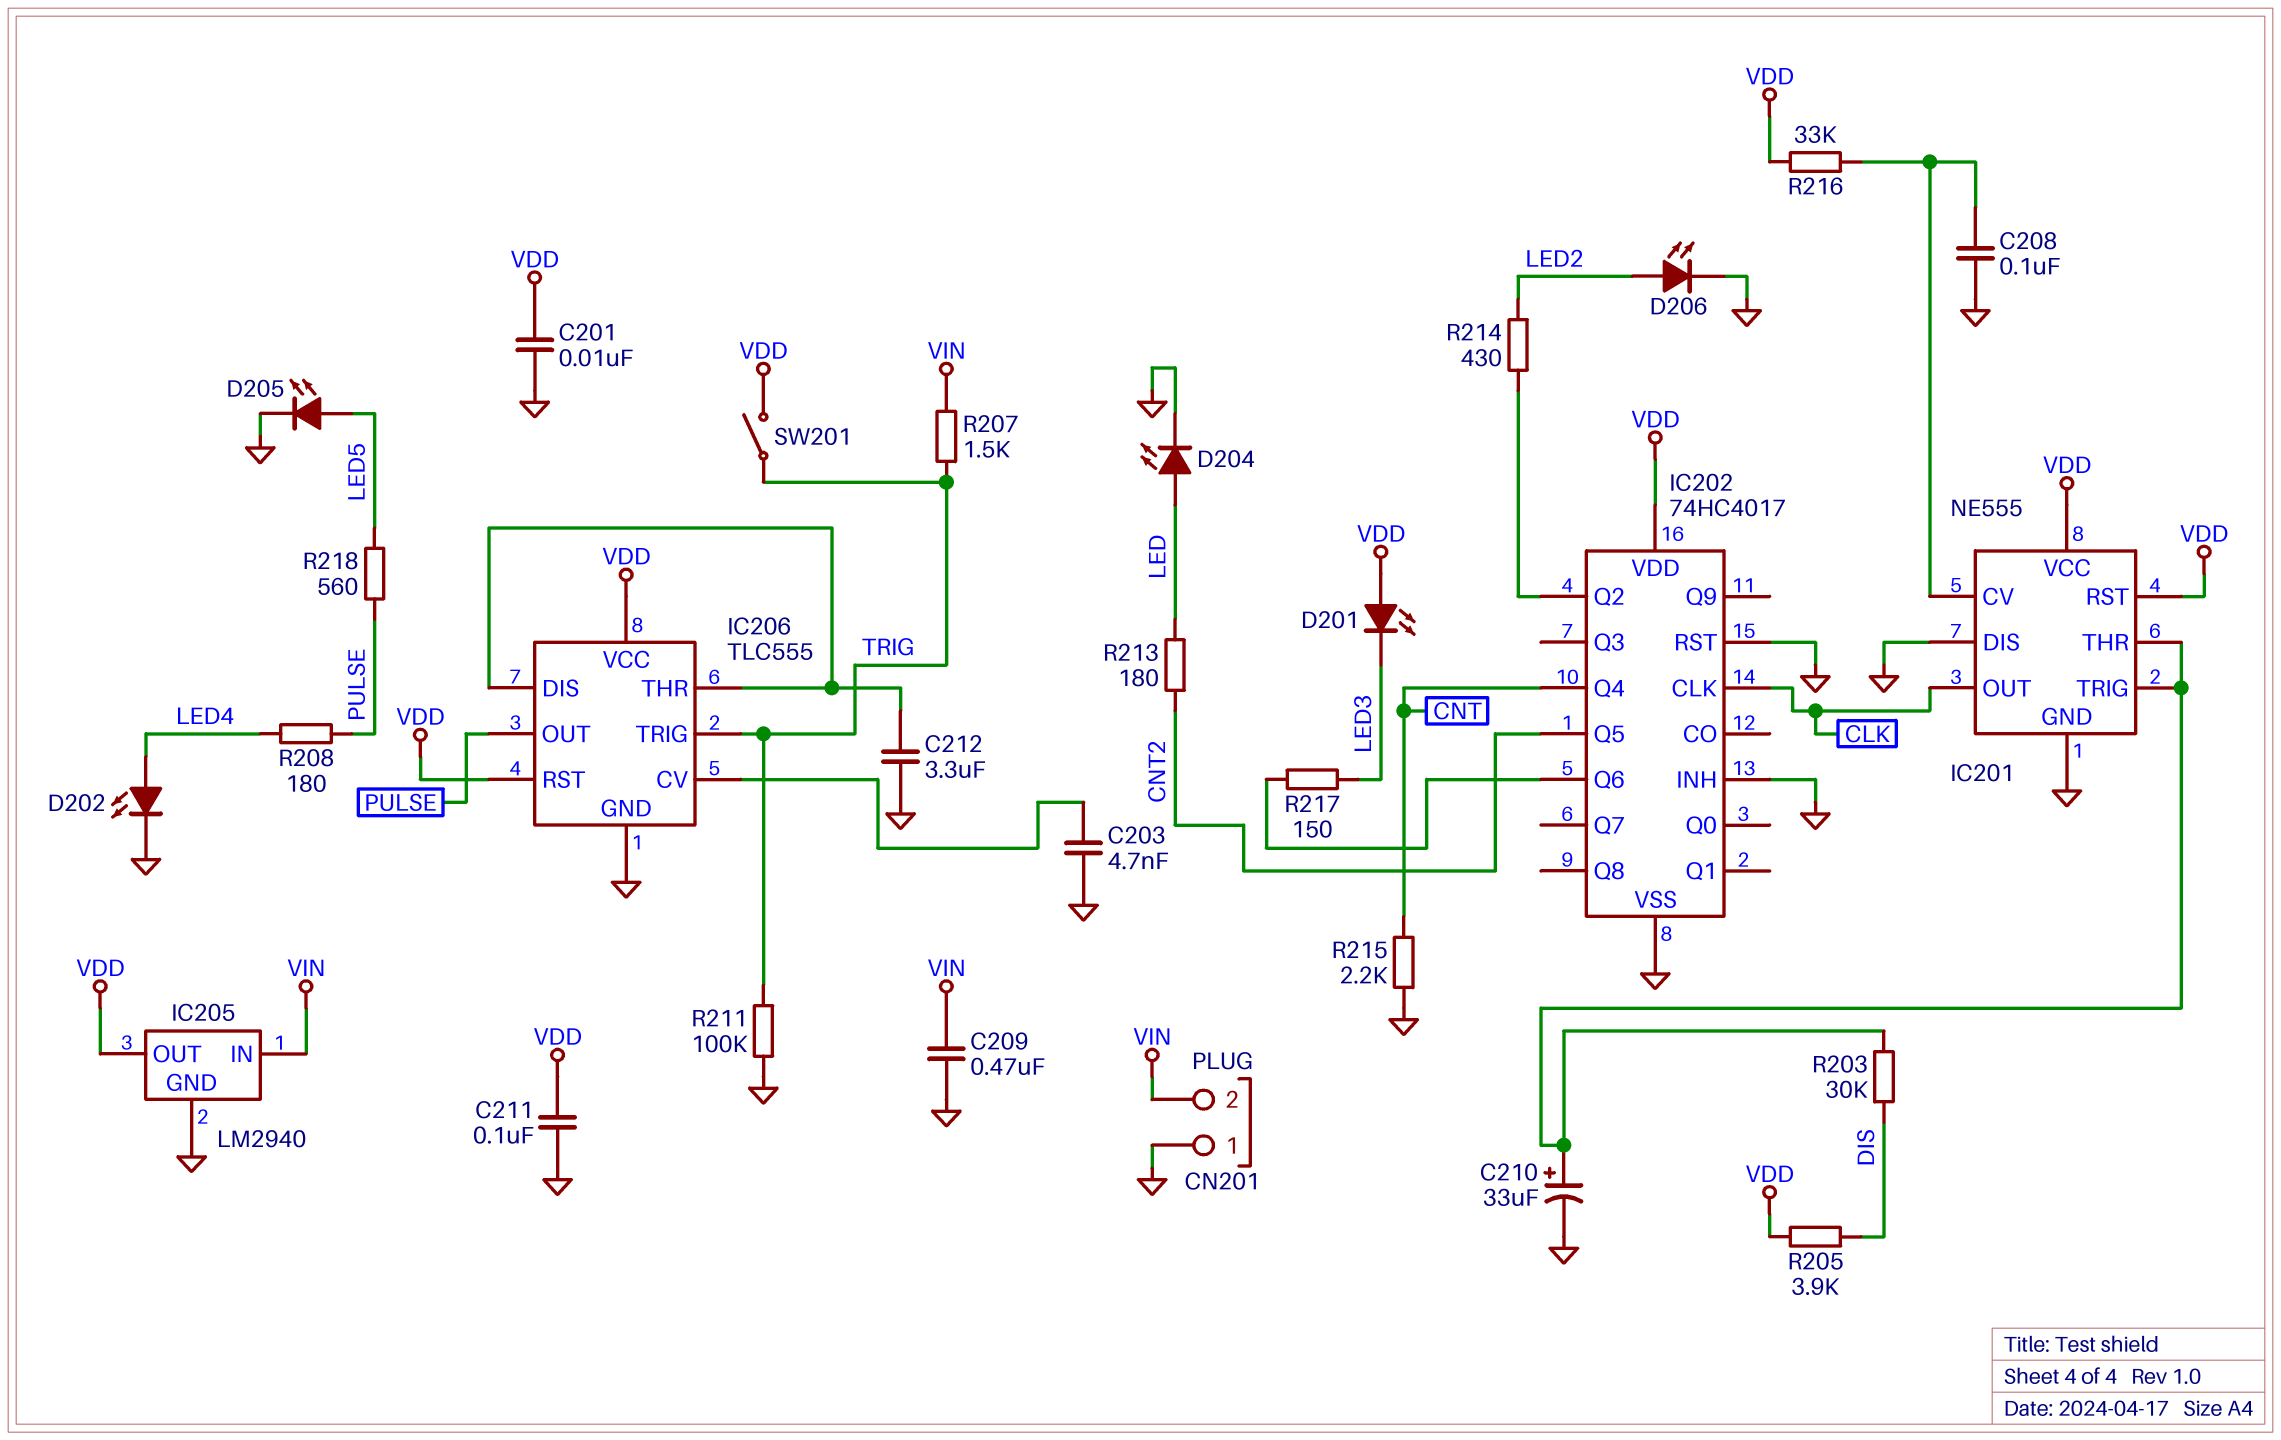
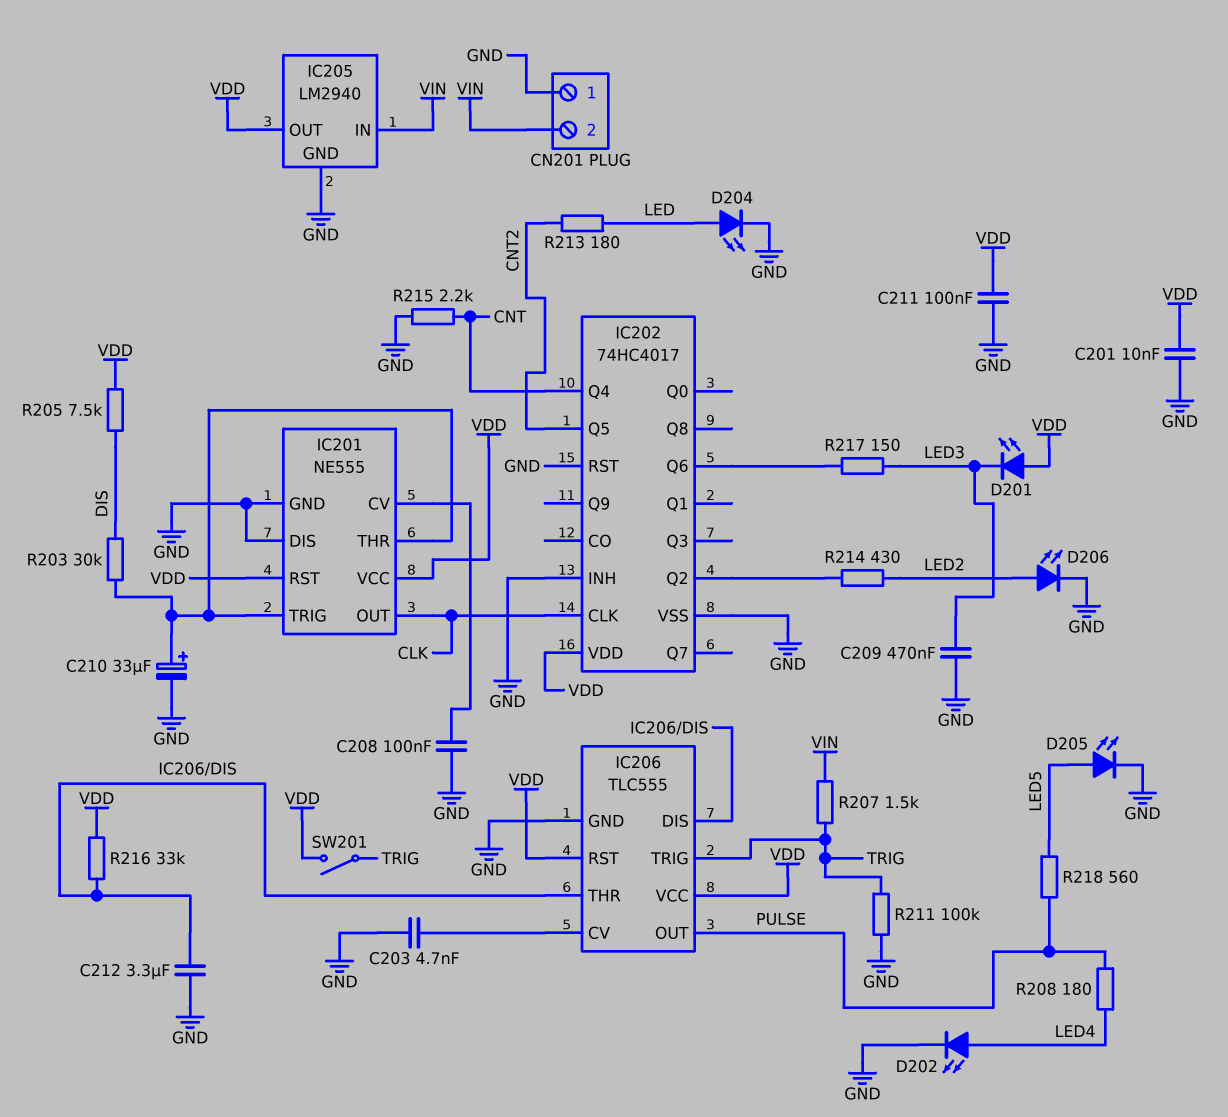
C209: 470nF (GND, VIN) -> 470nF (GND, LED3)
R205: 3.9k (DIS, VDD) -> 7.5k (DIS, VDD)
R216: 33k (IC201/CV, VDD) -> 33k (IC206/DIS, VDD)

